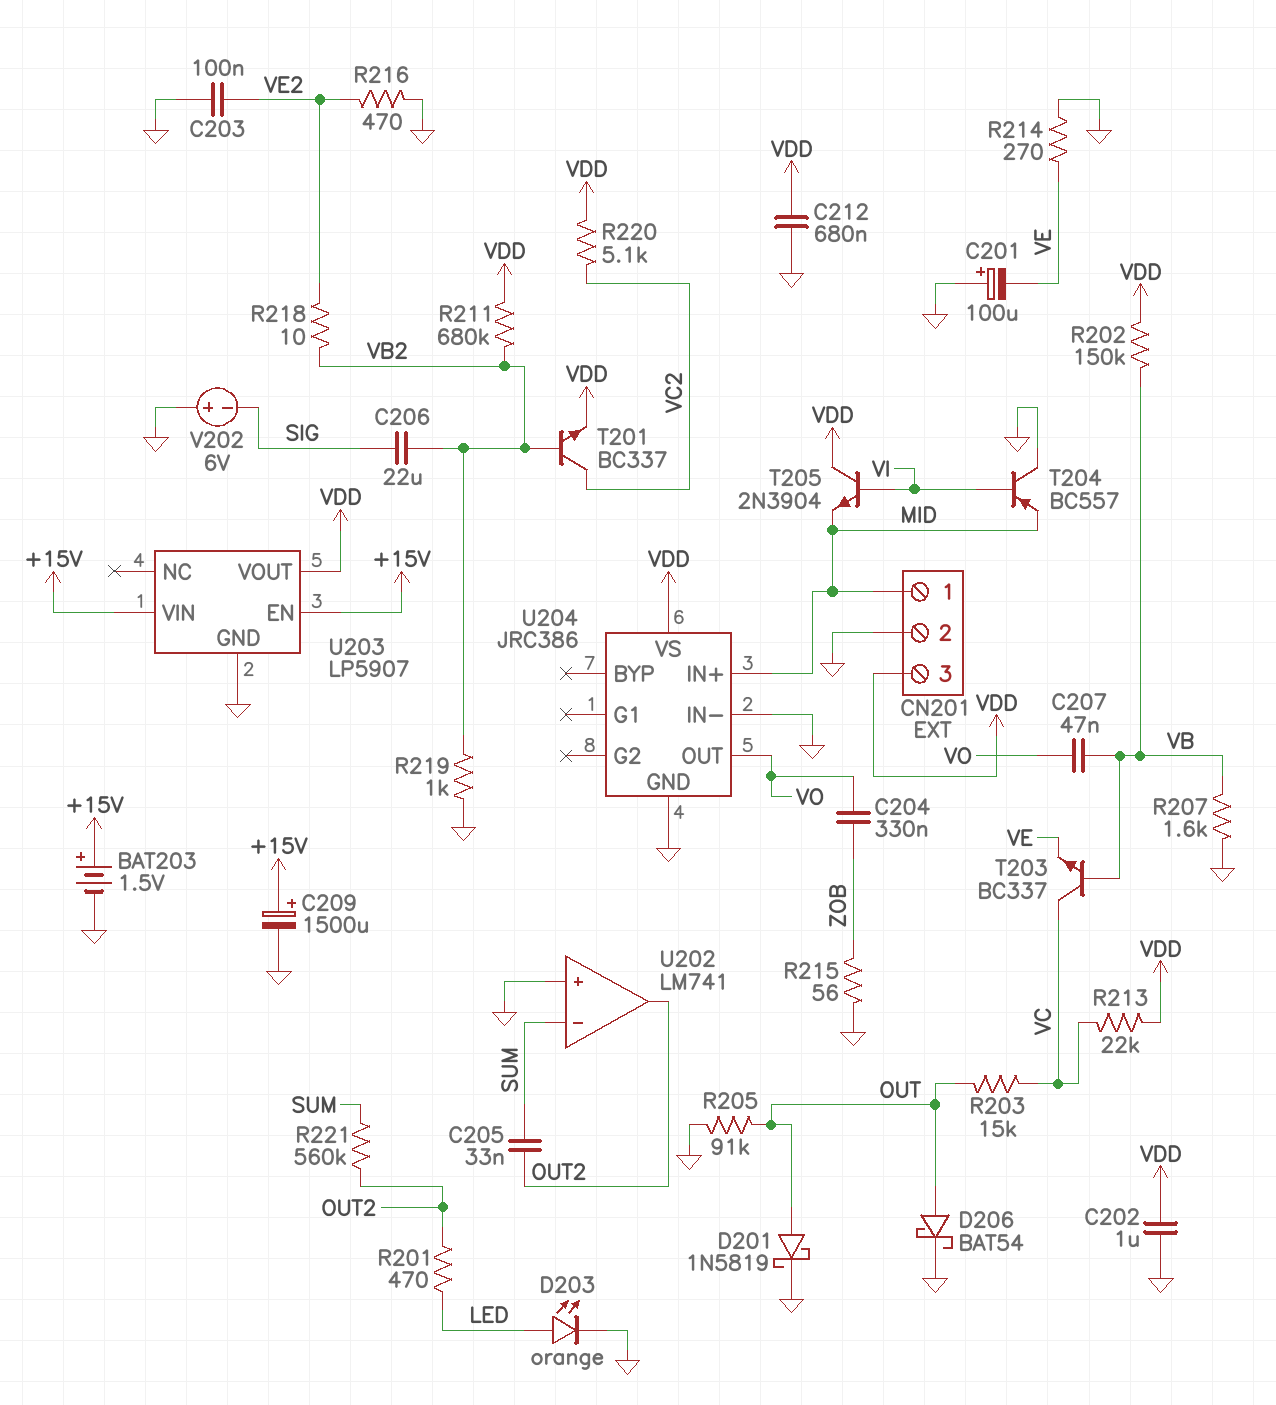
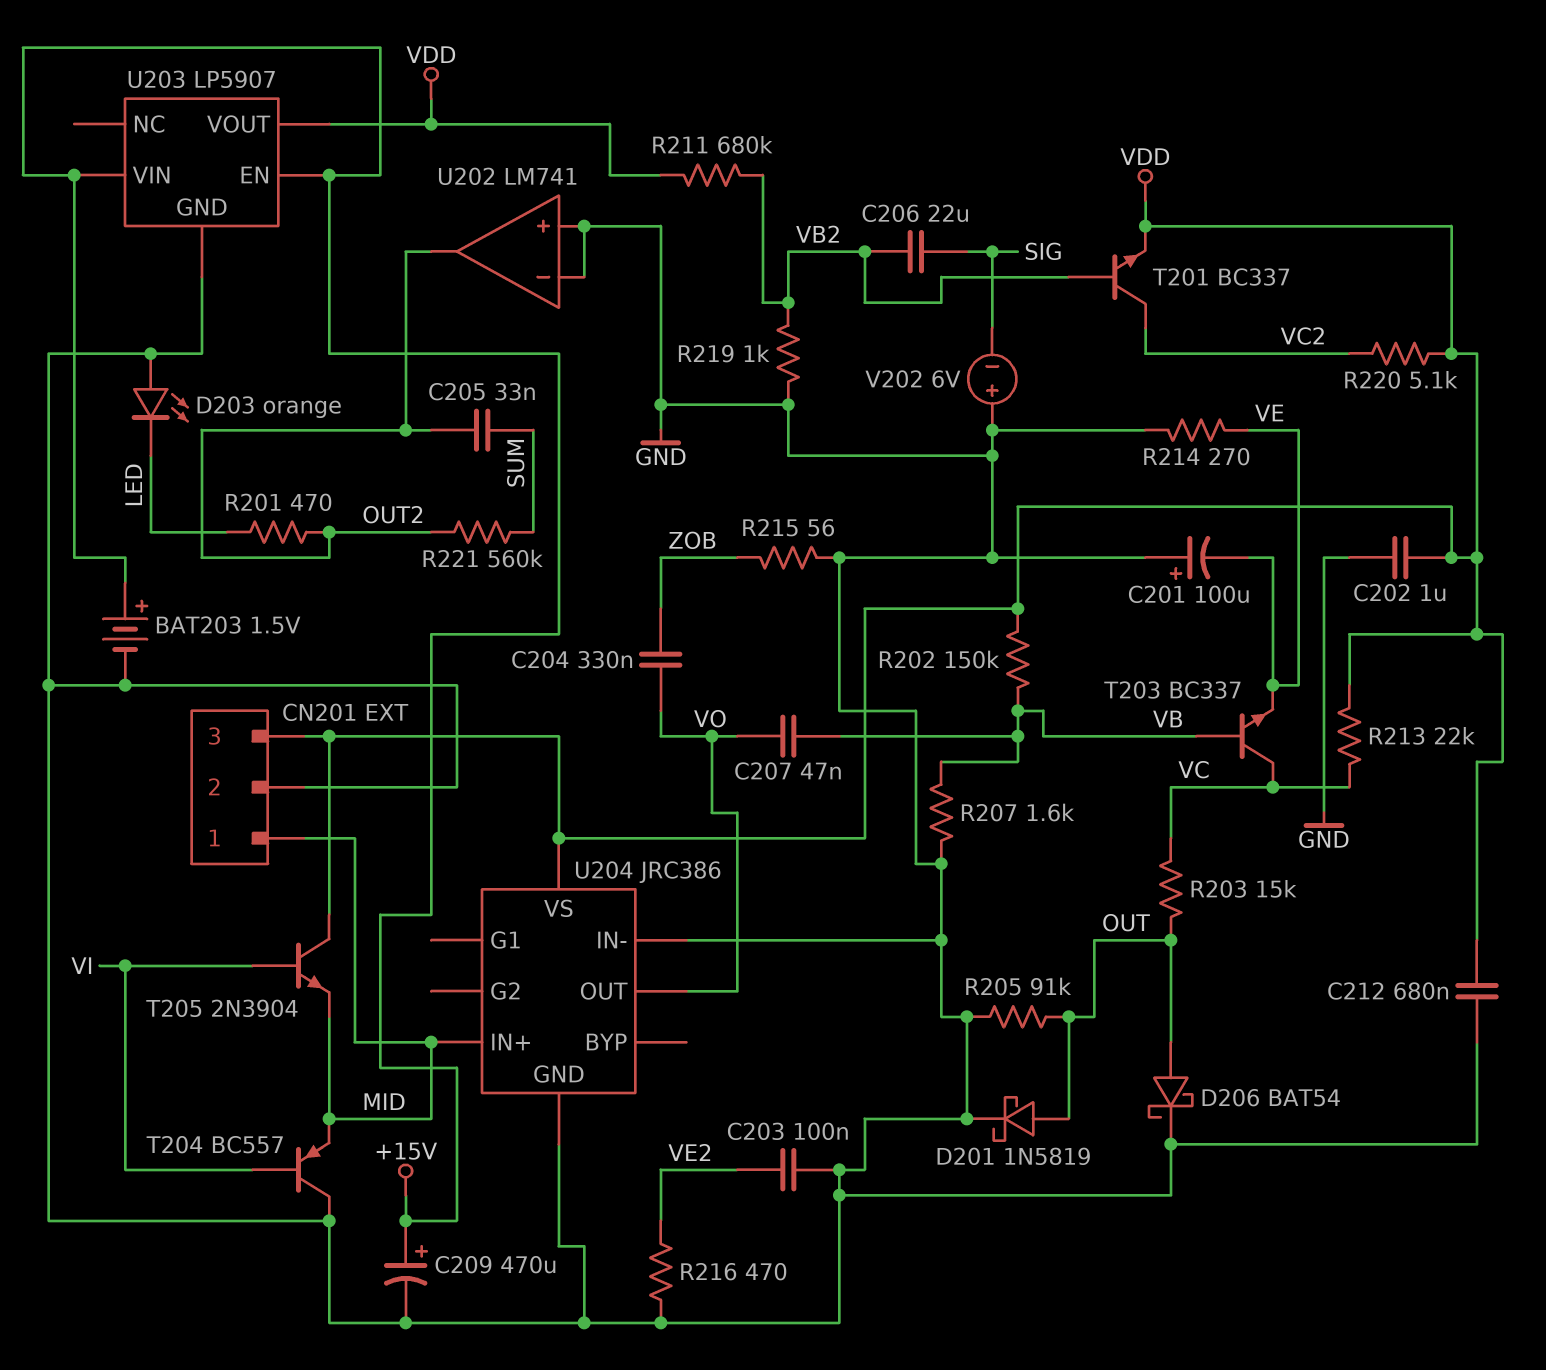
C209: 1500uF (plus +15V, minus GND) -> 470uF (plus +15V, minus GND)
D203: LED orange (A LED, K GND) -> LED orange (A GND, K LED)
R218: 10 (VB2, VE2) -> none
U202 pin in-: SUM -> GND

